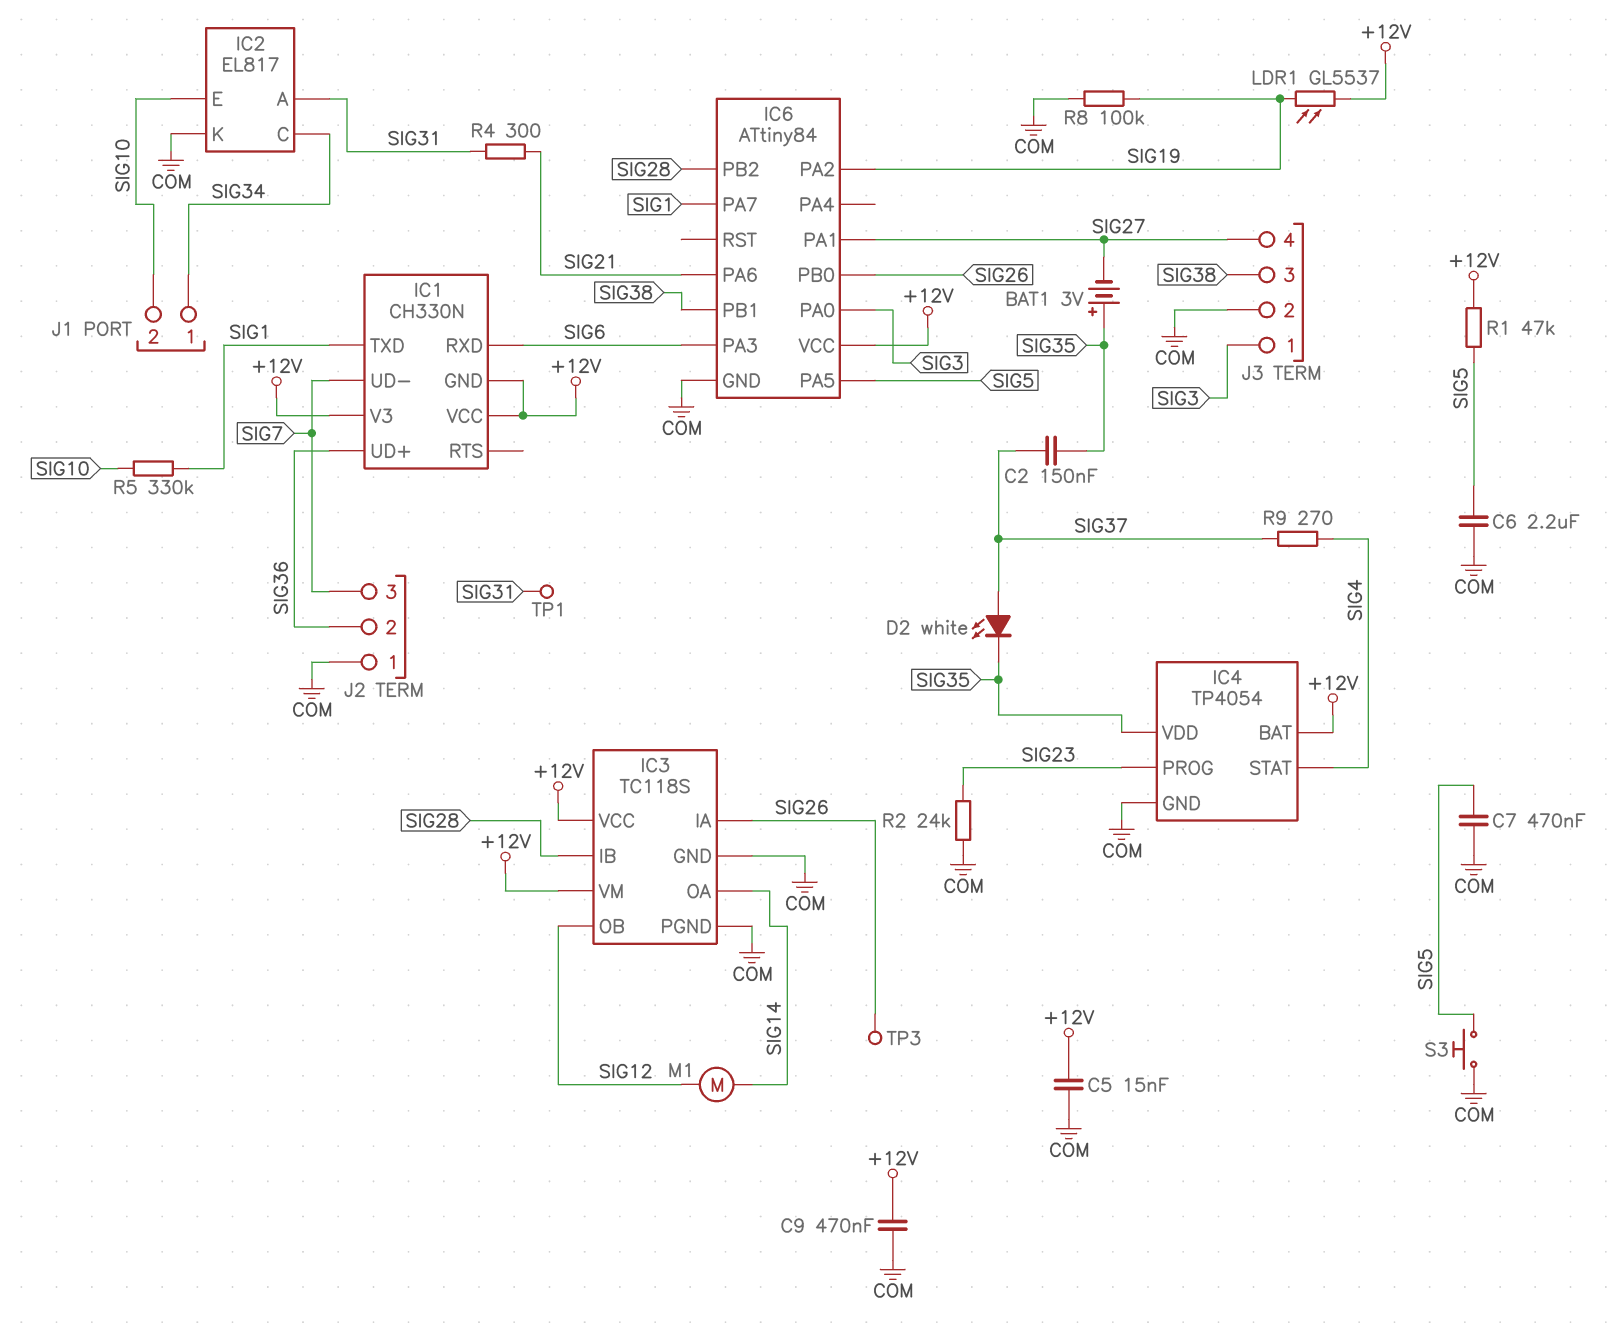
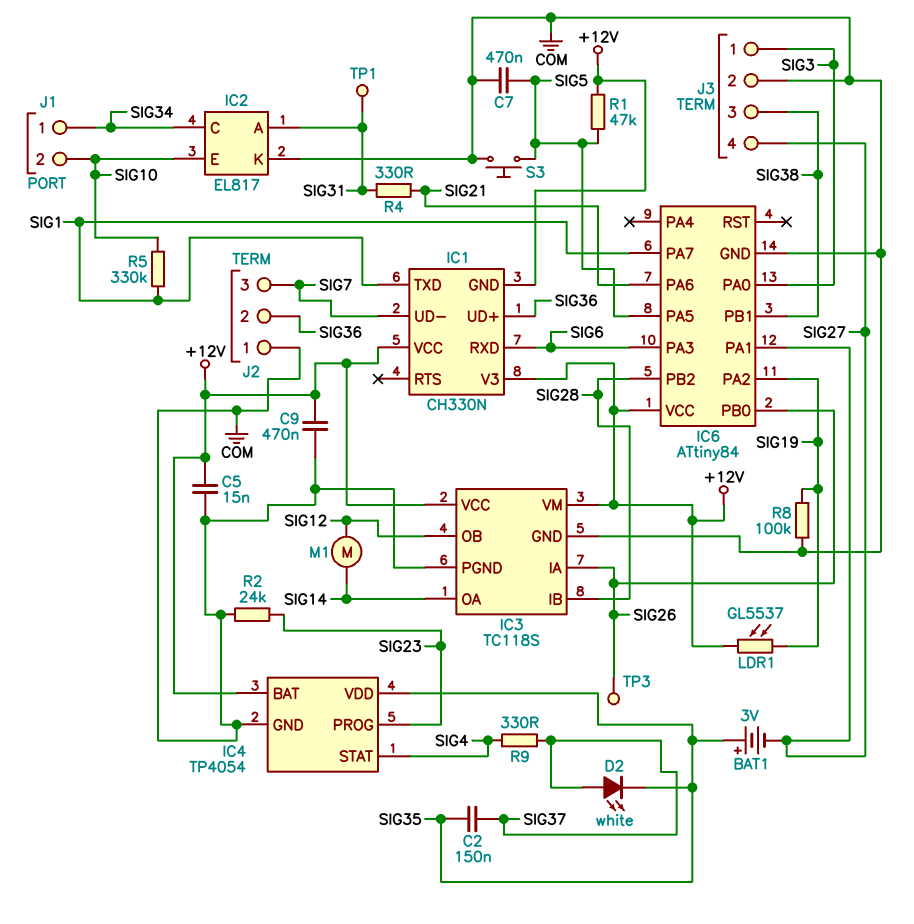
C6: 2.2uF (COM, SIG5) -> none
R4: 300 (SIG21, SIG31) -> 330 (SIG21, SIG31)
R9: 270 (SIG4, SIG37) -> 330 (SIG4, SIG37)

